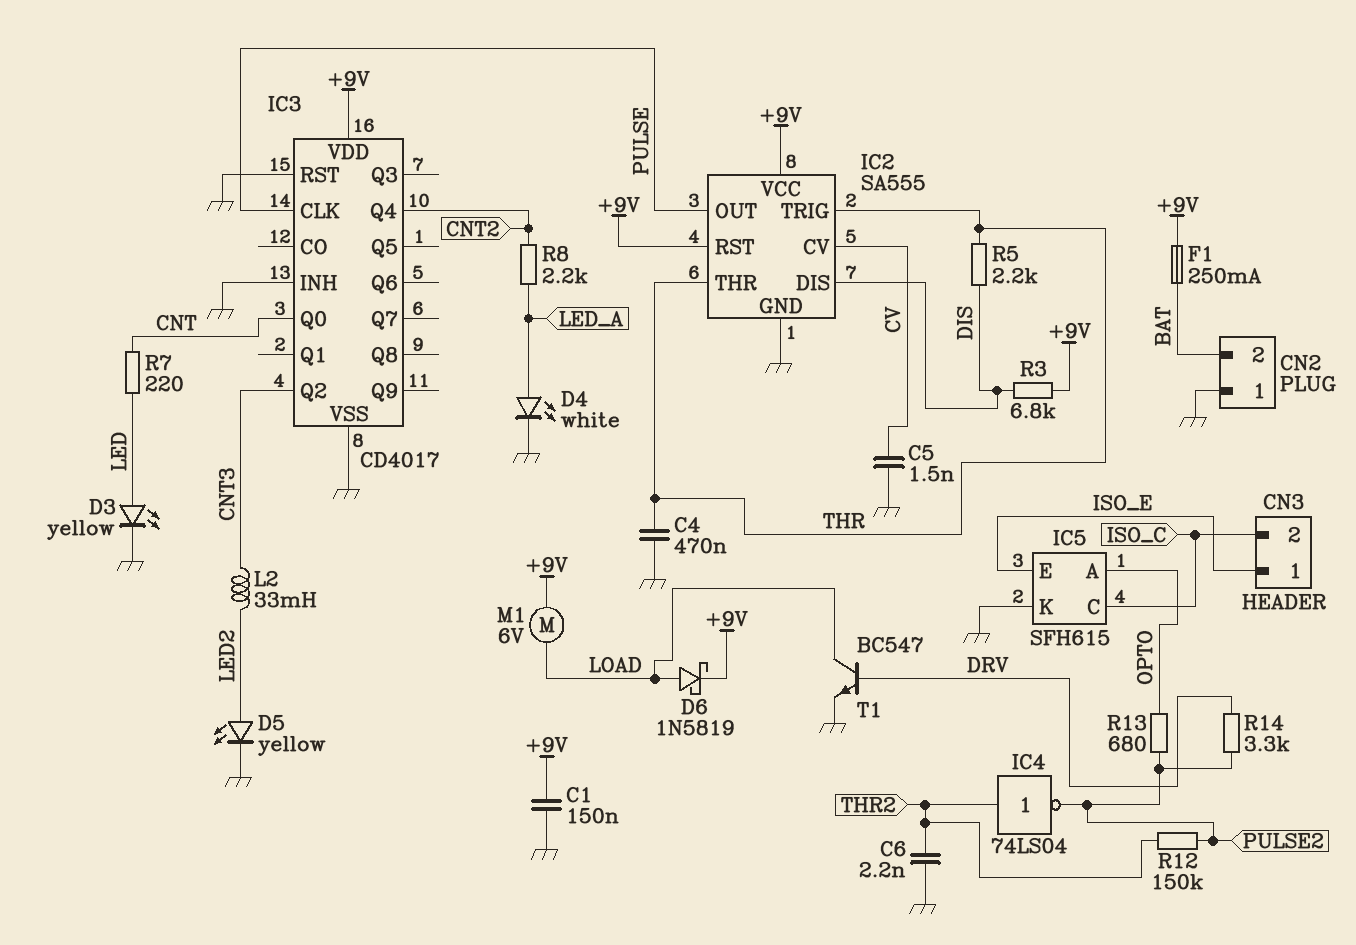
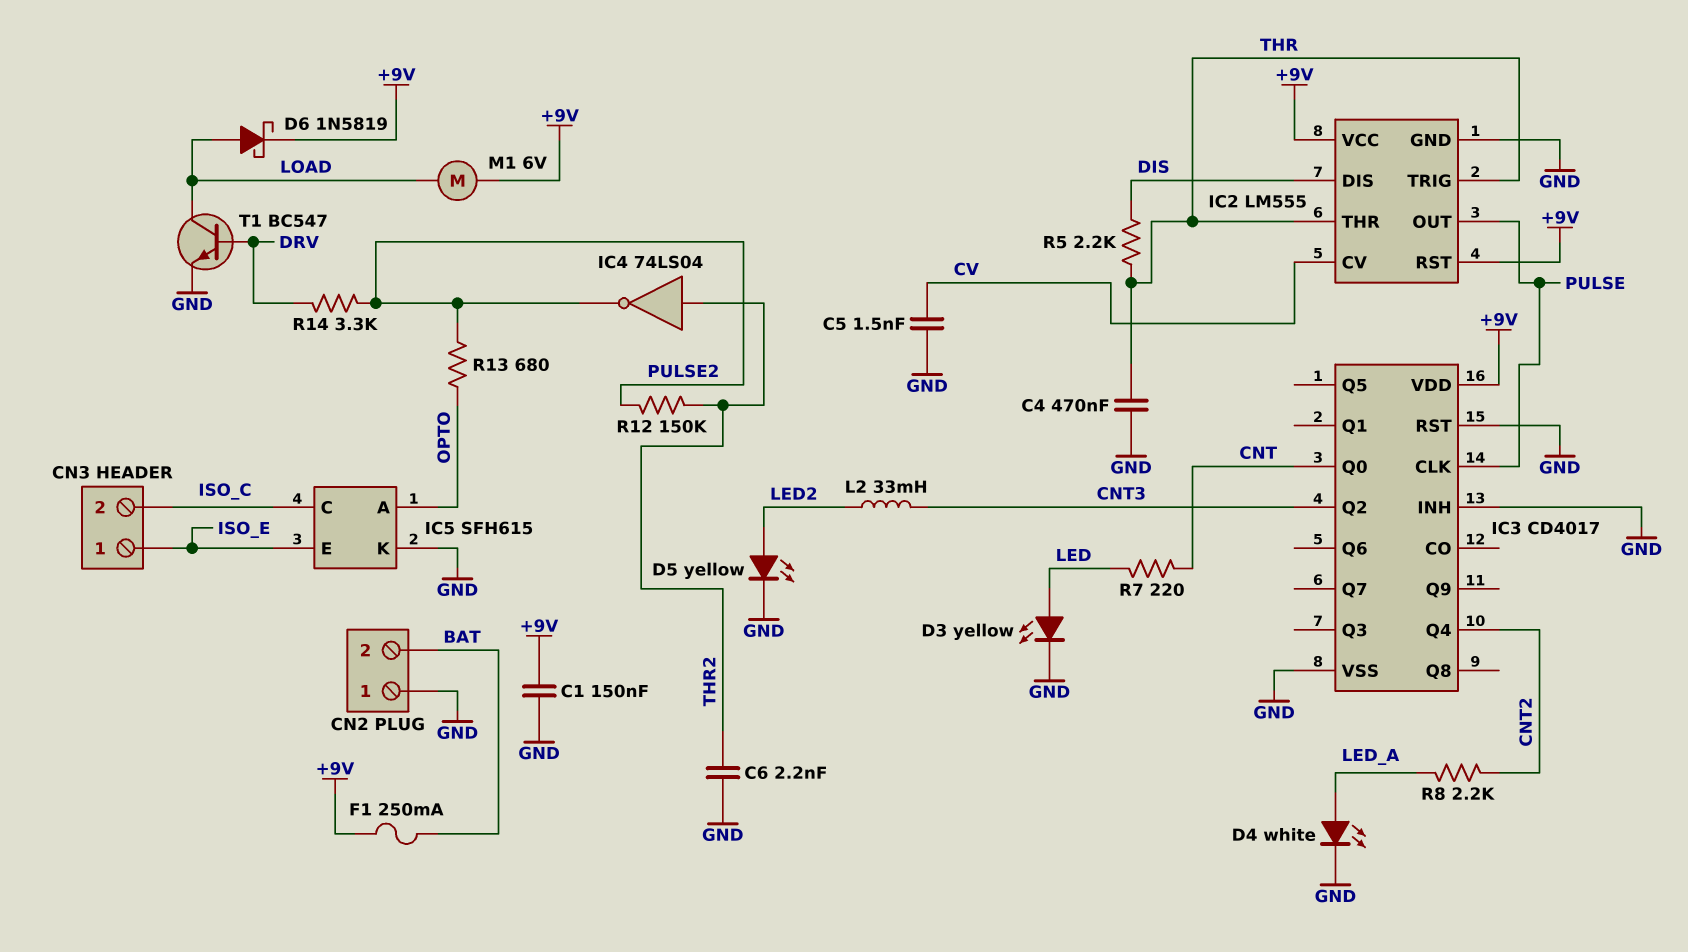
IC2: SA555 -> LM555
R3: 6.8k (+9V, DIS) -> none

